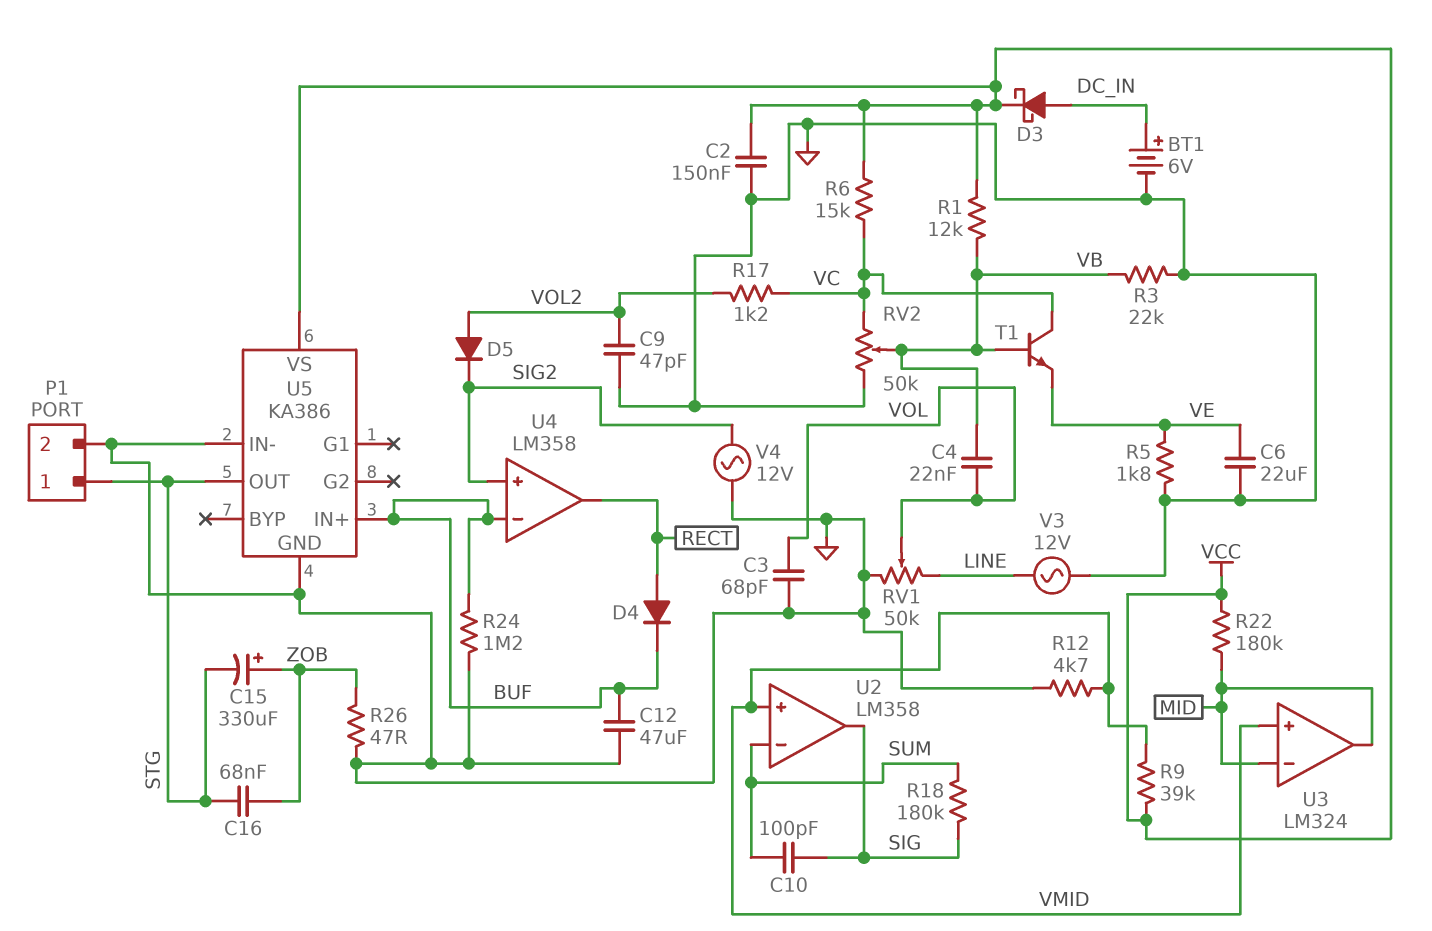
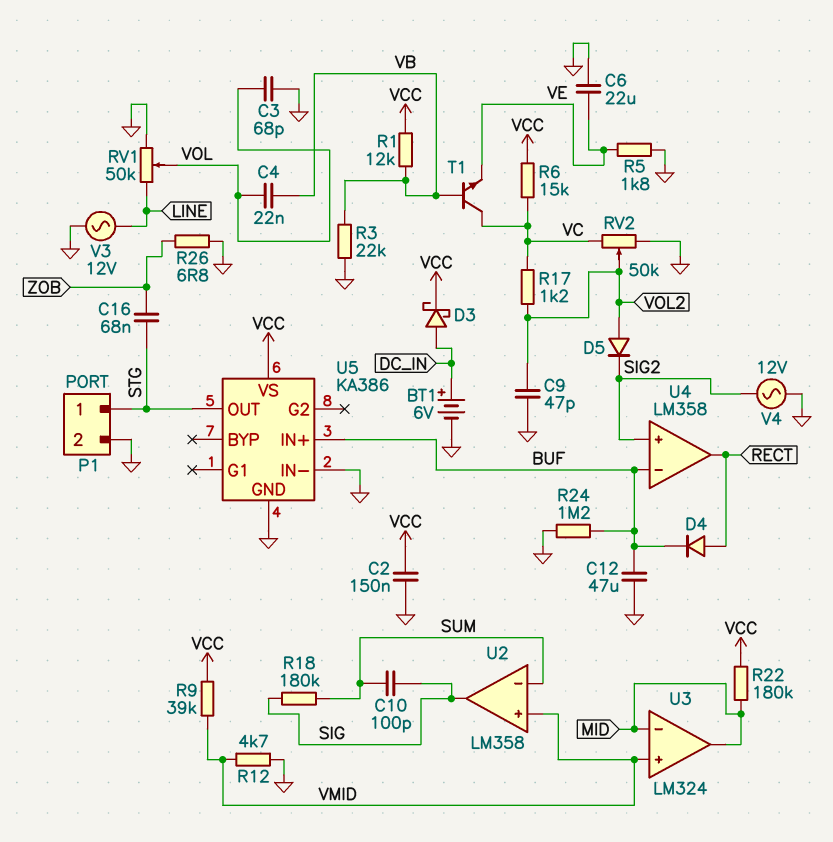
C15: 330uF (plus ZOB, minus STG) -> none
R26: 47 (GND, ZOB) -> 6.8 (GND, ZOB)
RV2: 50k (GND, VC, wiper VB) -> 50k (GND, VC, wiper VOL2)

